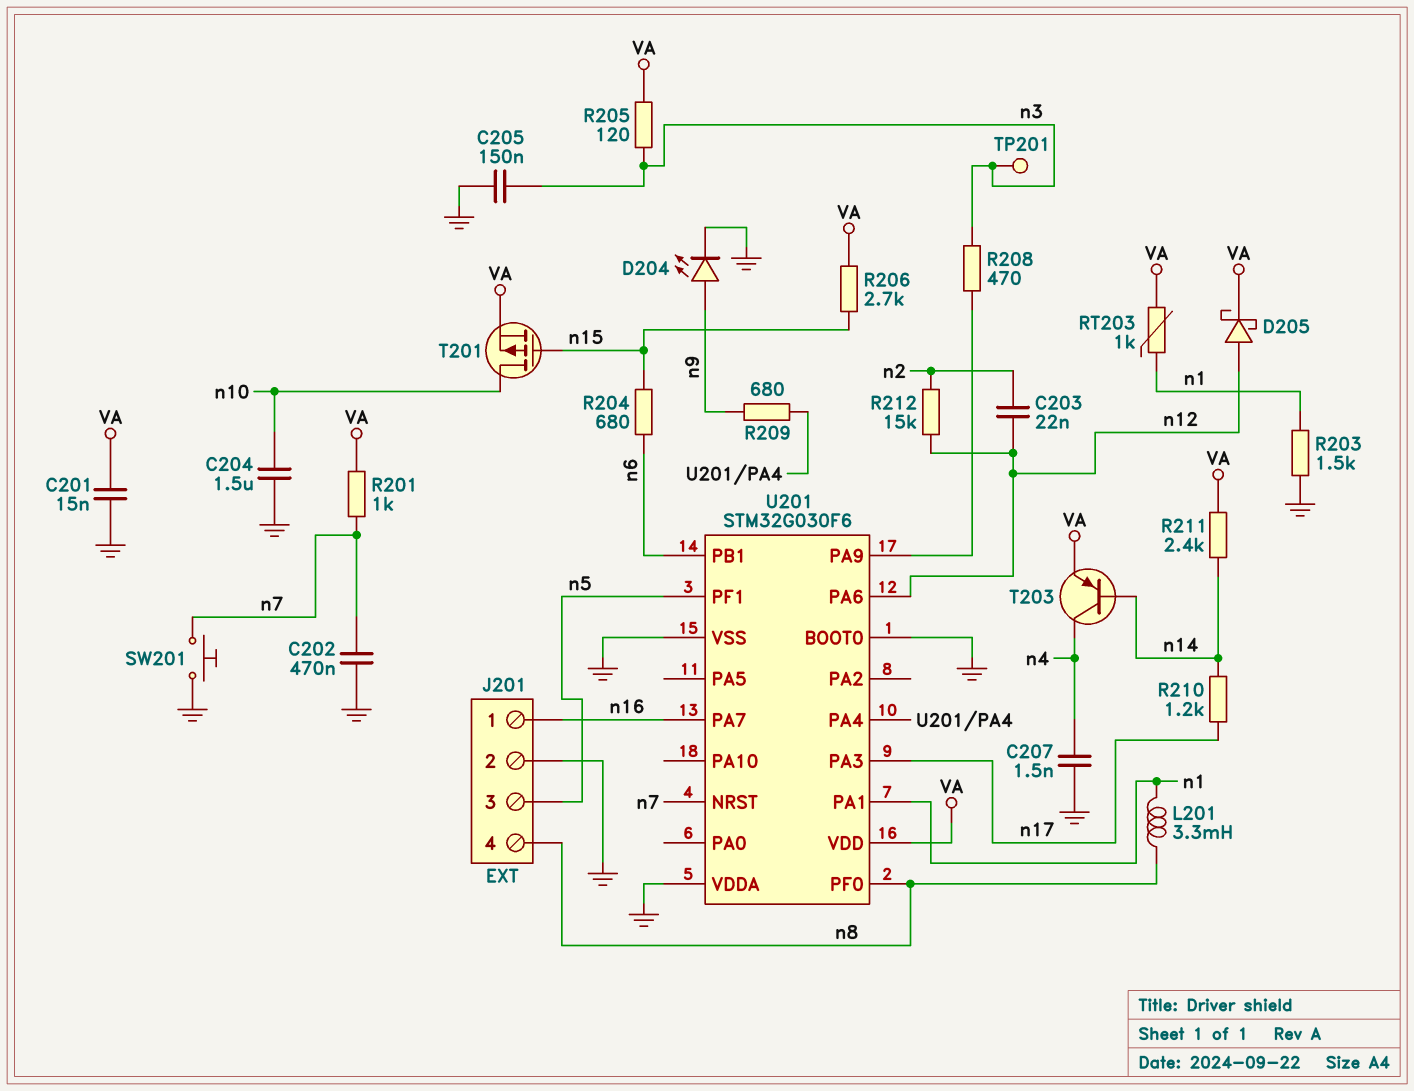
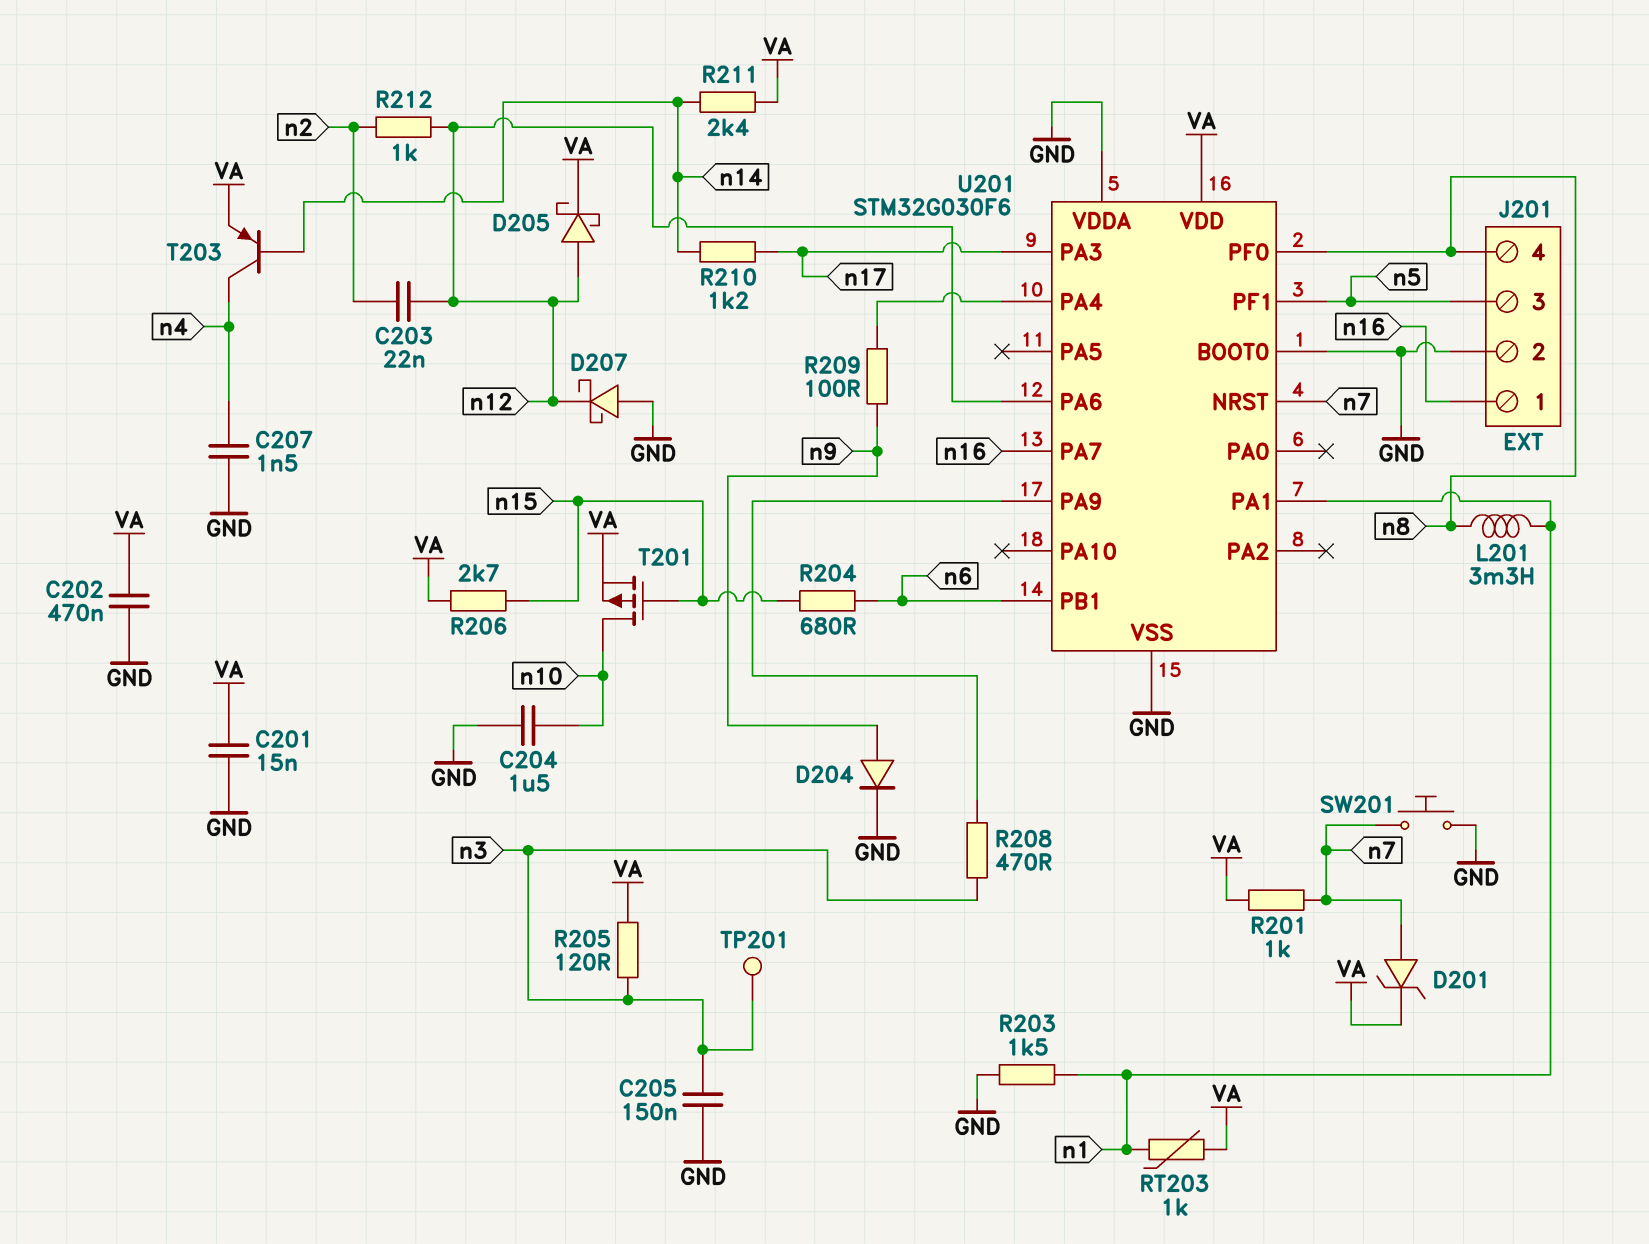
C202: 470nF (GND, n7) -> 470nF (GND, VA)
D201: none -> zener (A n7, K VA)
D204: LED (A n9, K GND) -> diode (A n9, K GND)
D207: none -> schottky (A GND, K n12)
R209: 680 (U201/PA4, n9) -> 100 (U201/PA4, n9)
R212: 15k (n2, n12) -> 1k (n2, n12)

